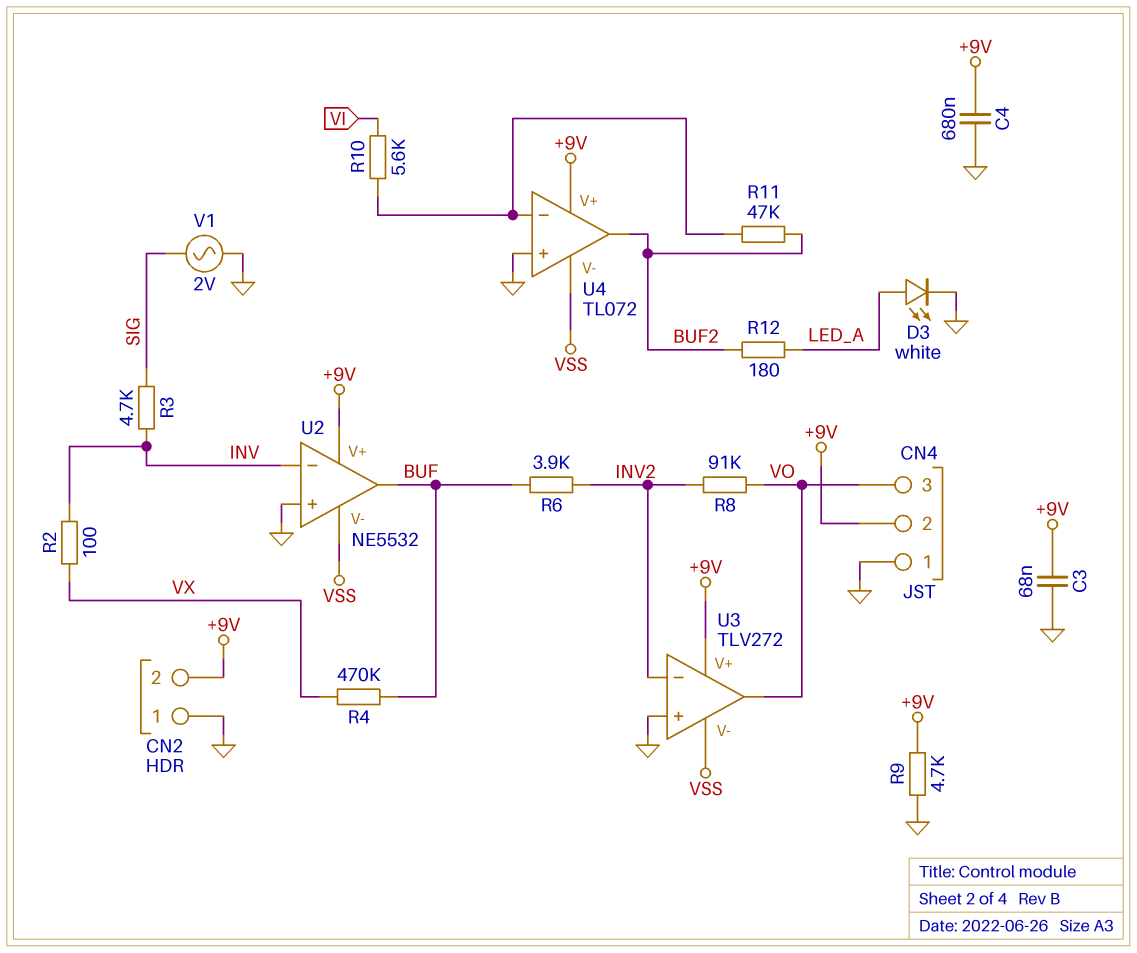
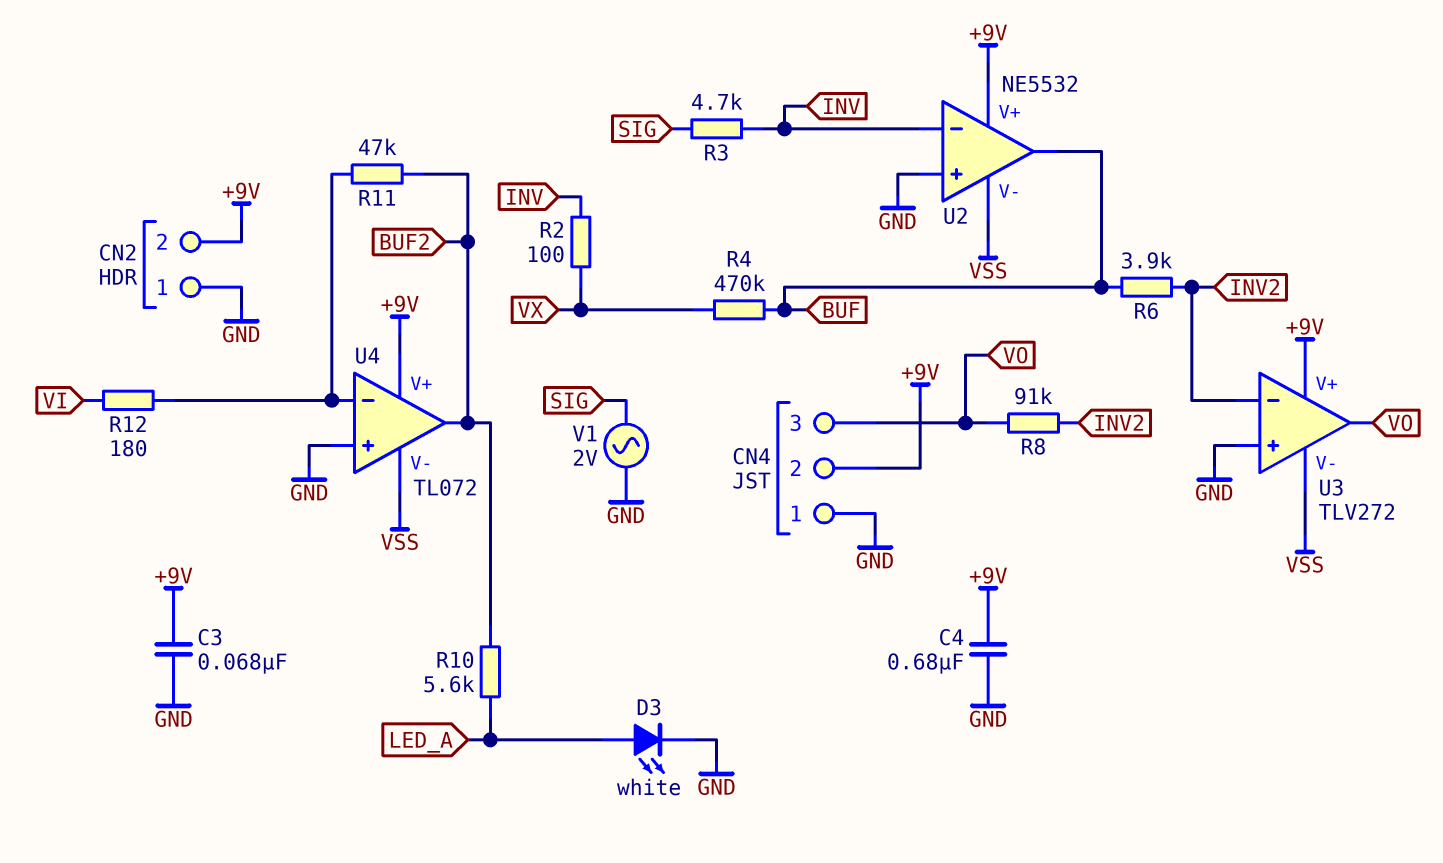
R9: 4.7k (+9V, GND) -> none
R10: 5.6k (U4/in-, VI) -> 5.6k (BUF2, LED_A)
R12: 180 (BUF2, LED_A) -> 180 (U4/in-, VI)

